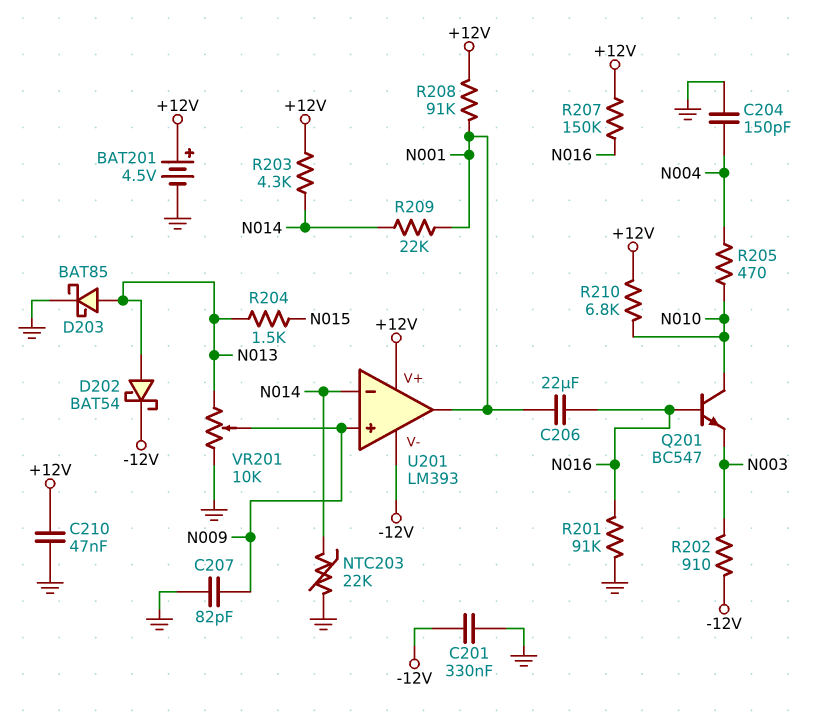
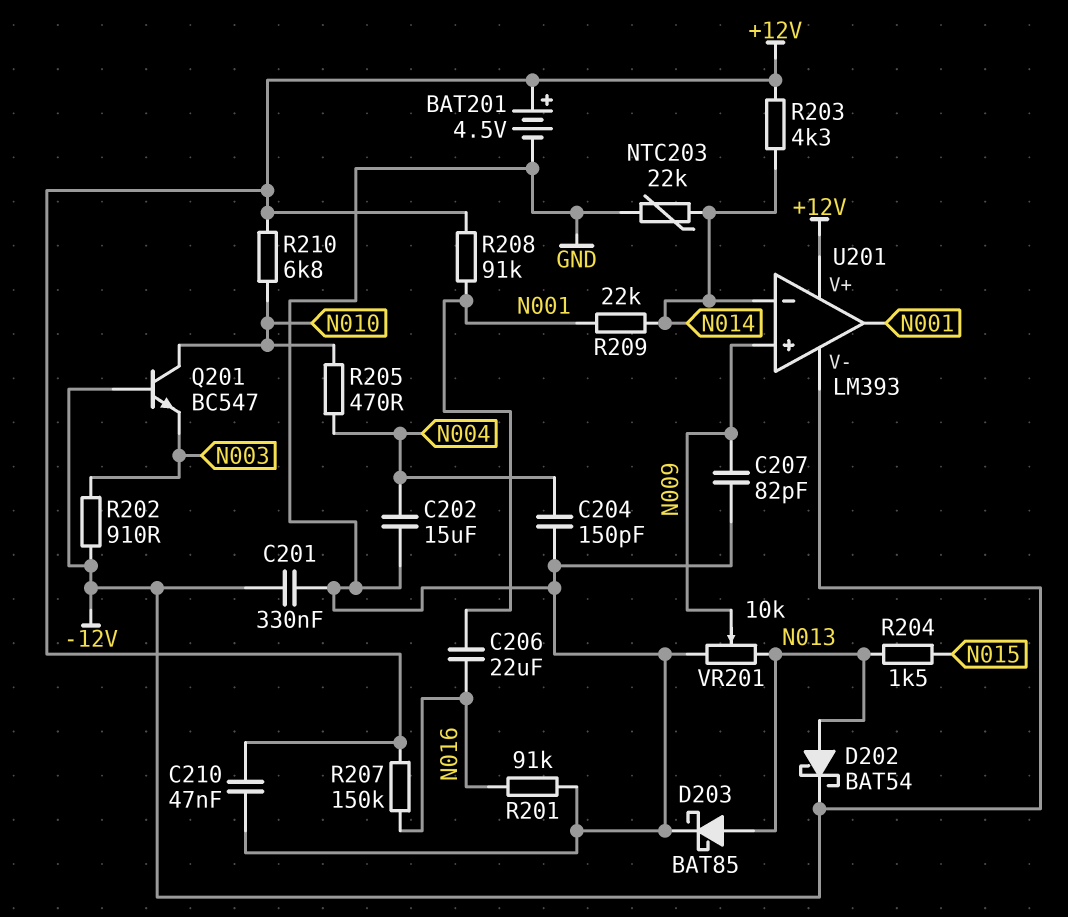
C202: none -> 15uF (GND, N004)
Q201: NPN BC547 (B N016, C N010, E N003) -> NPN BC547 (B -12V, C N010, E N003)

